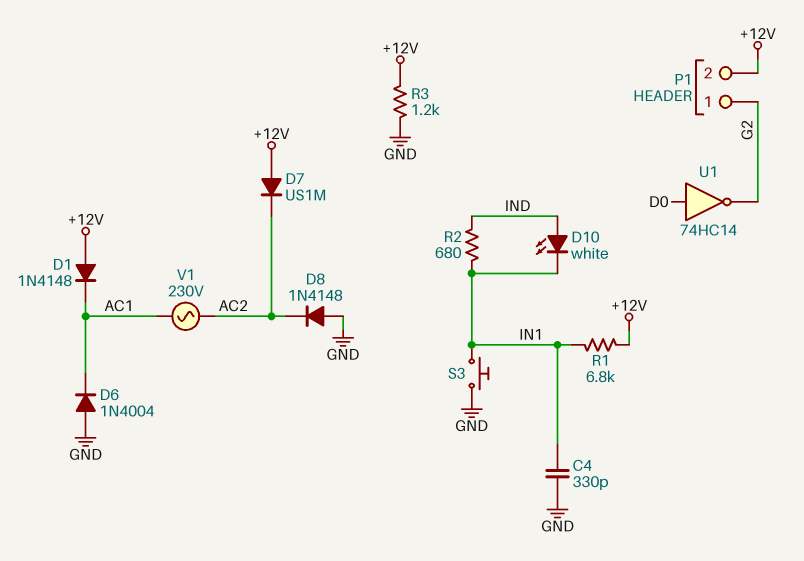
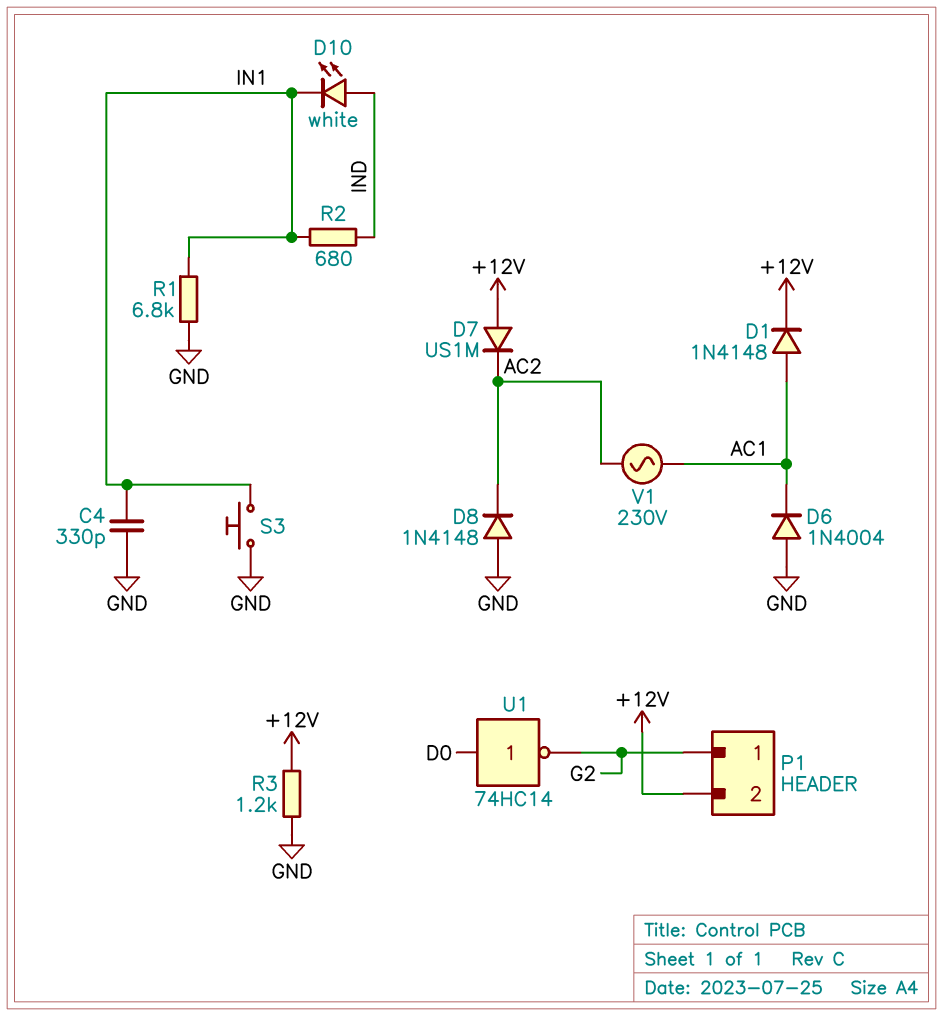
D1: diode 1N4148 (A +12V, K AC1) -> diode 1N4148 (A AC1, K +12V)
R1: 6.8k (+12V, IN1) -> 6.8k (GND, IN1)

